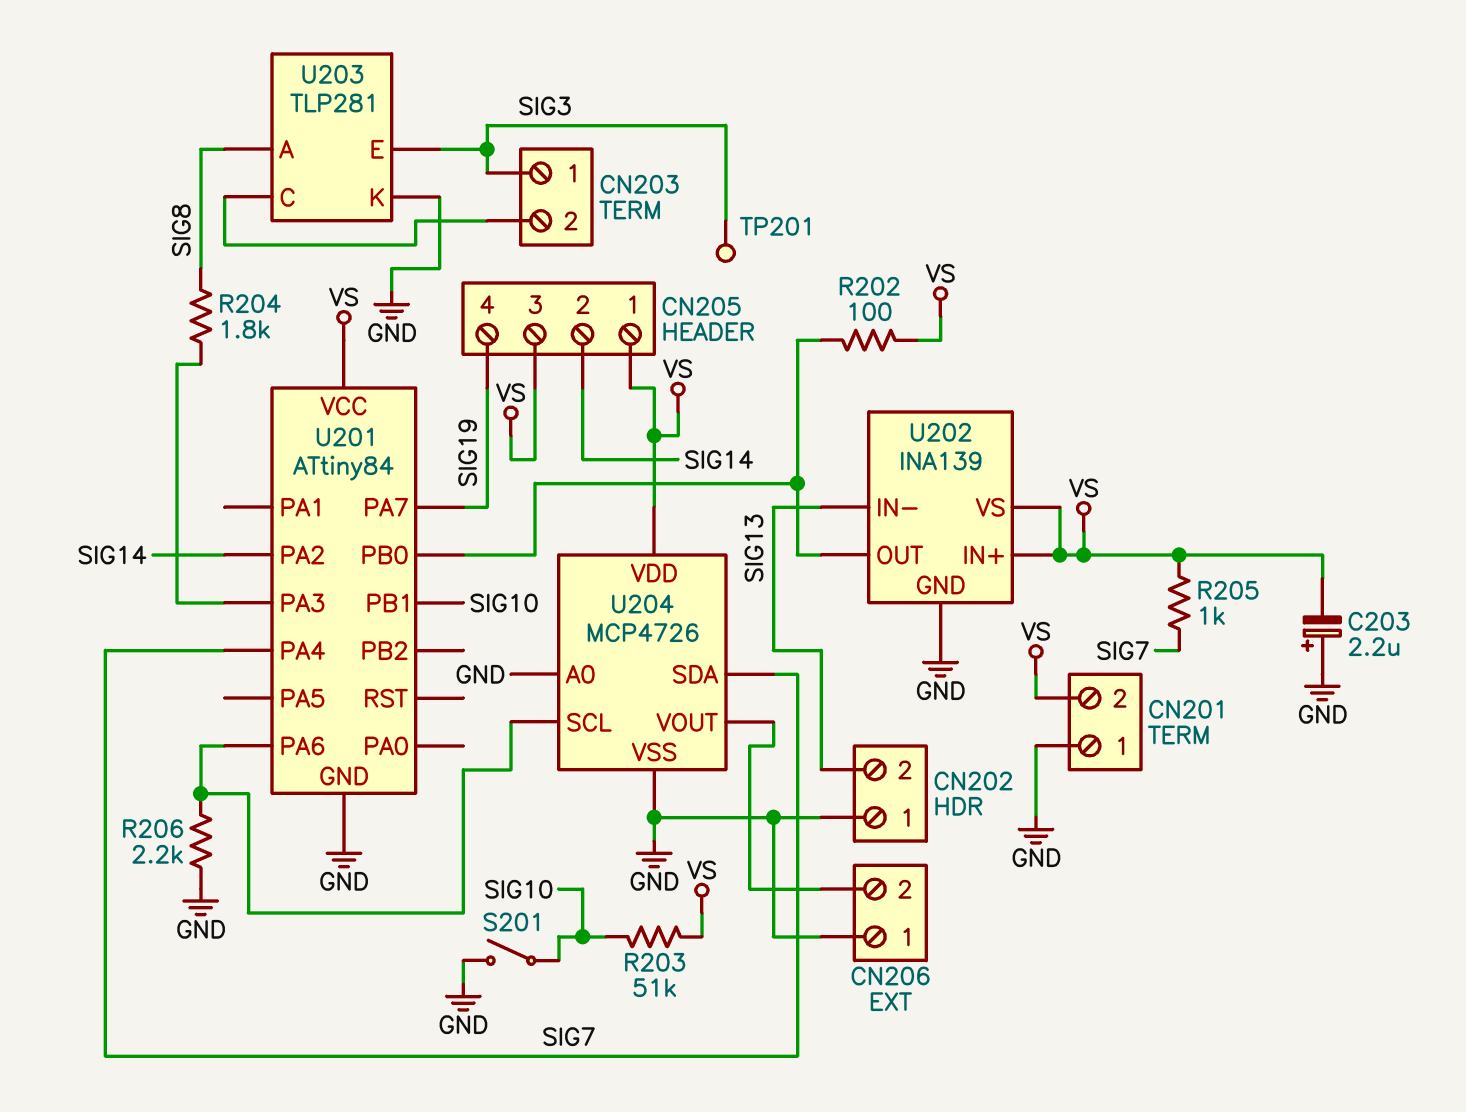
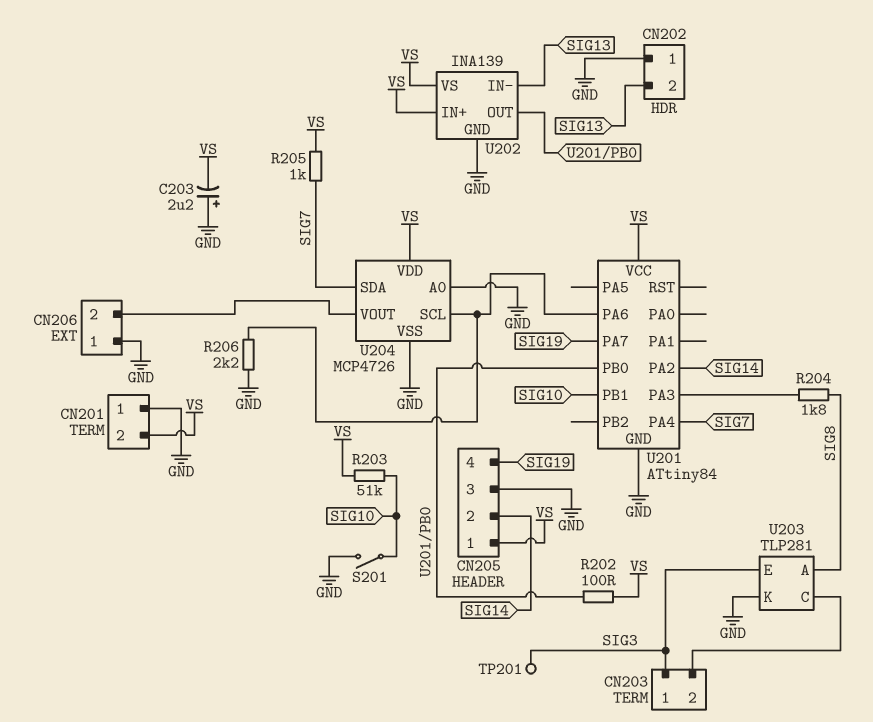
CN205 pin 3: VS -> GND

